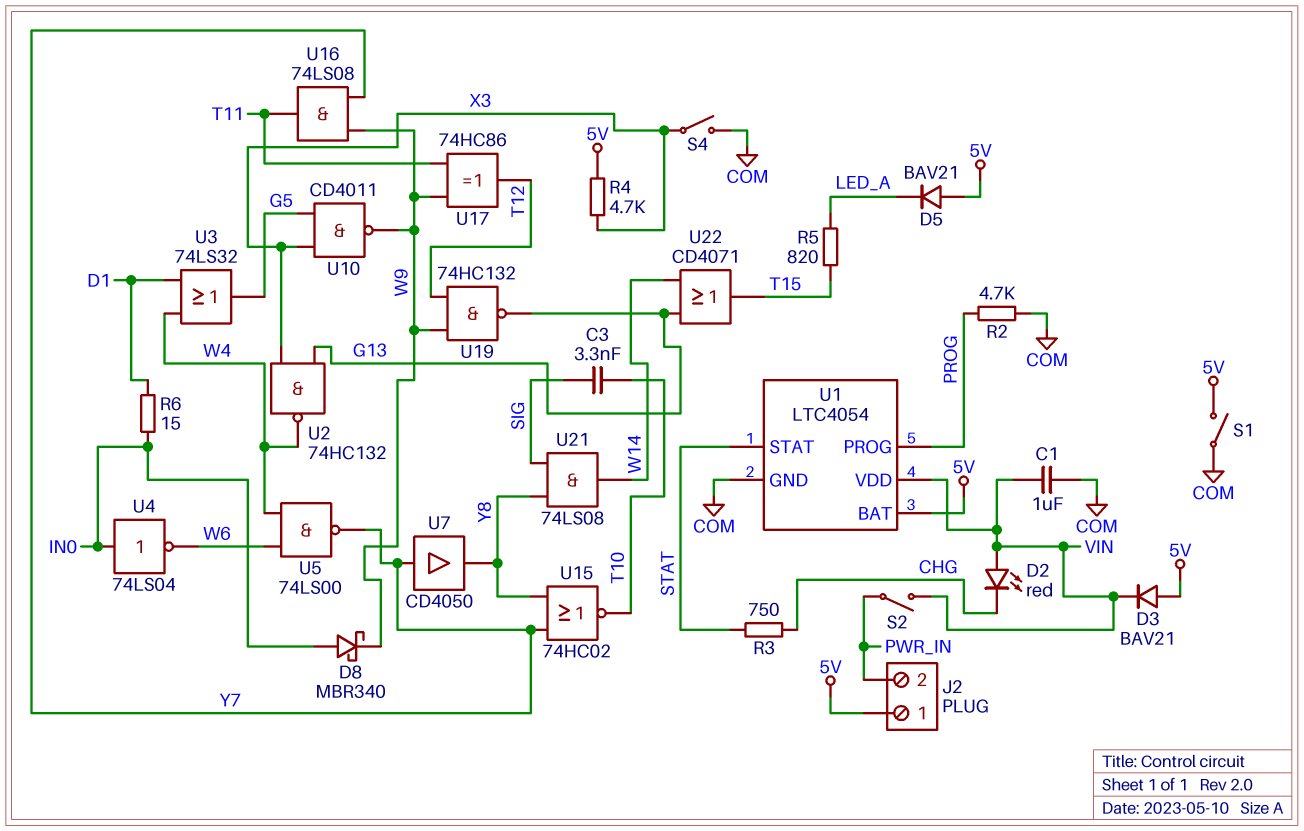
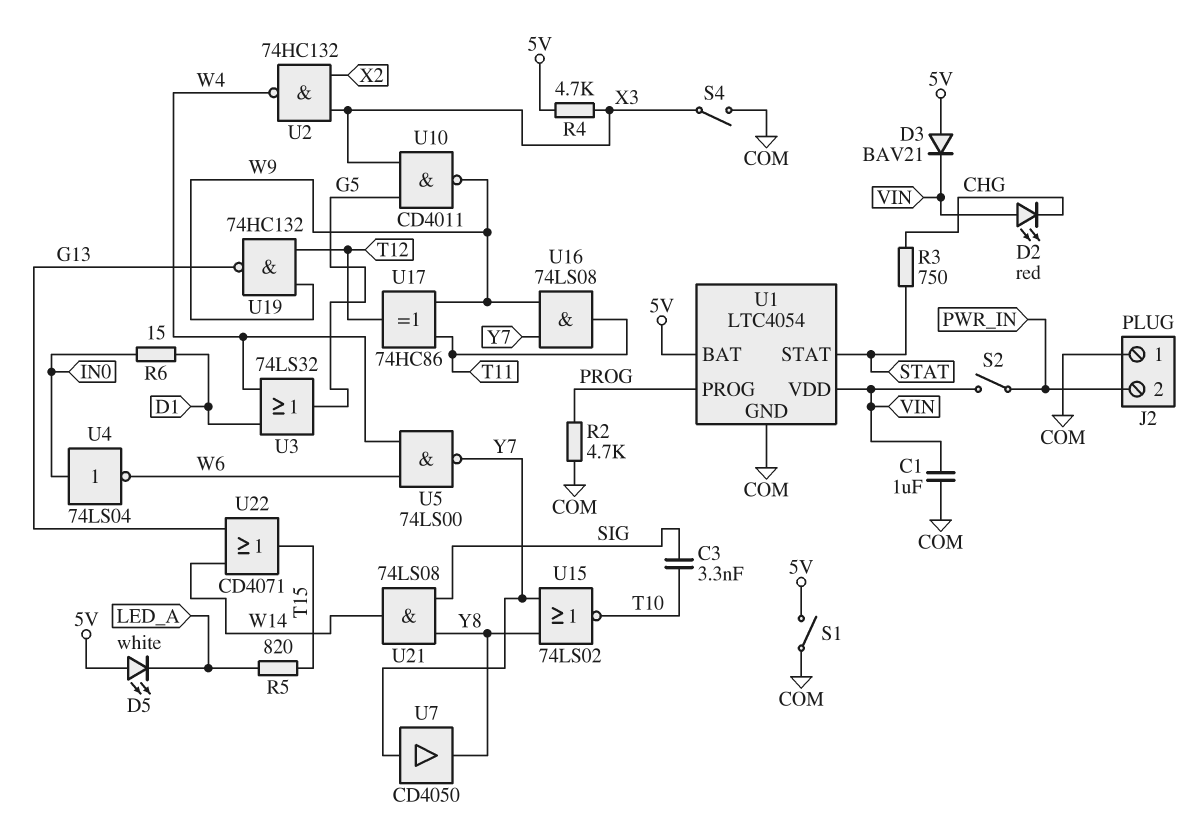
D5: diode BAV21 (A 5V, K LED_A) -> LED white (A 5V, K LED_A)
D8: schottky MBR340 (A IN0, K W9) -> none
J2 pin 1: 5V -> COM
U2: NAND 74HC132 (in G13, in X3, out W4) -> NAND 74HC132 (in X2, in X3, out W4)
U15: NOR 74HC02 (in Y7, in Y8, out T10) -> NOR 74LS02 (in Y7, in Y8, out T10)

